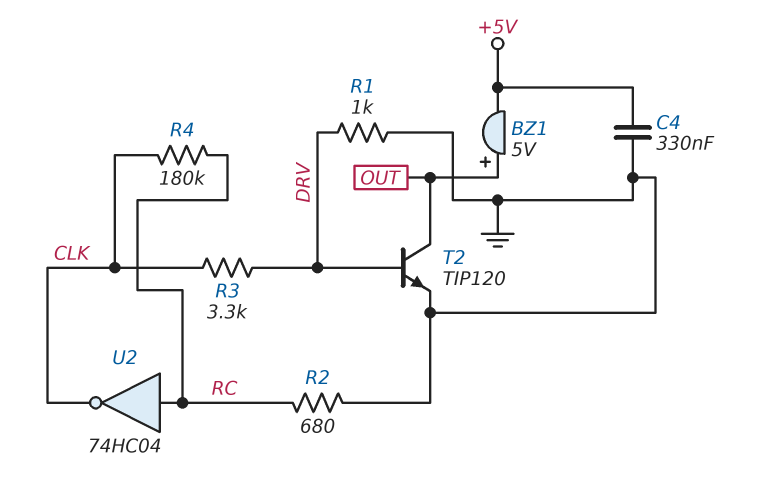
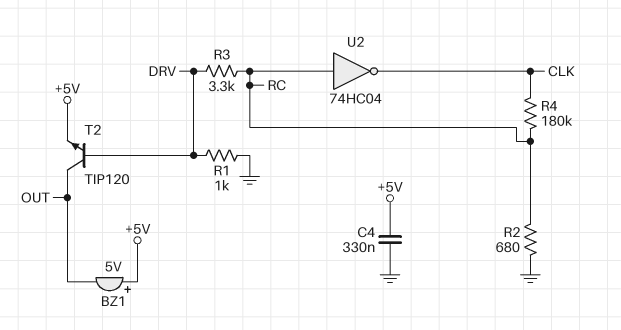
BZ1: buzzer 5V (plus OUT, minus +5V) -> buzzer 5V (plus +5V, minus OUT)
R3: 3.3k (CLK, DRV) -> 3.3k (DRV, RC)
T2: NPN TIP120 (B DRV, C OUT, E GND) -> NPN TIP120 (B DRV, C OUT, E +5V)

